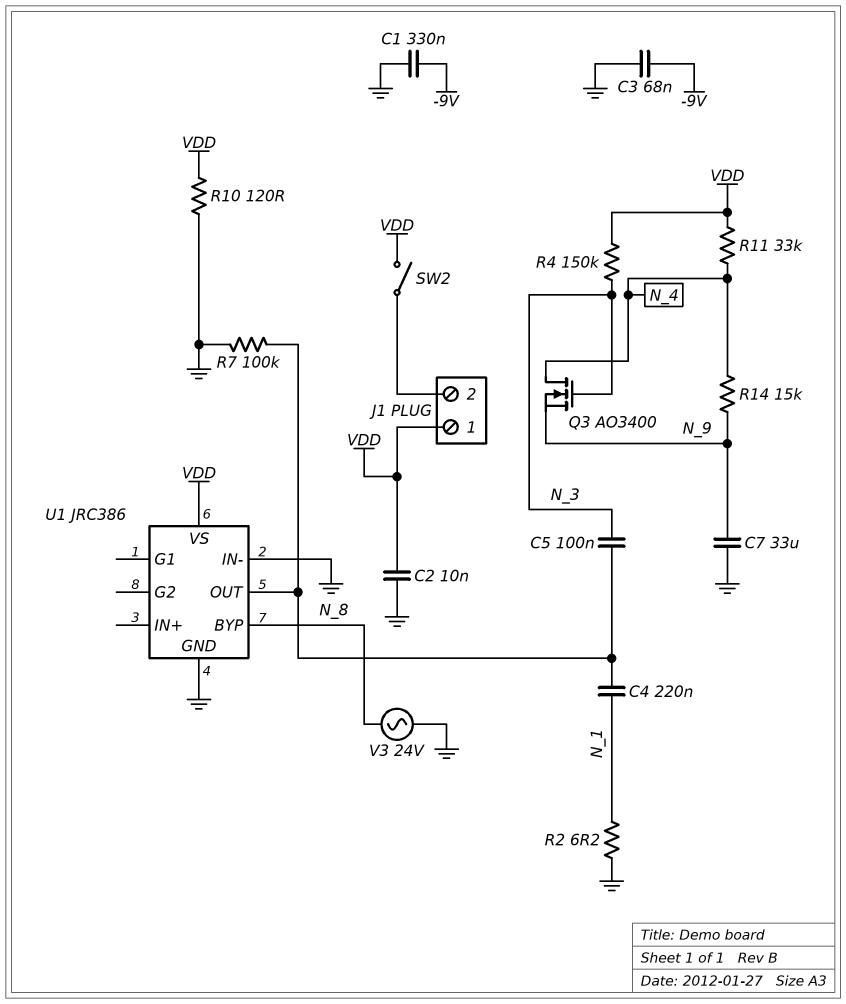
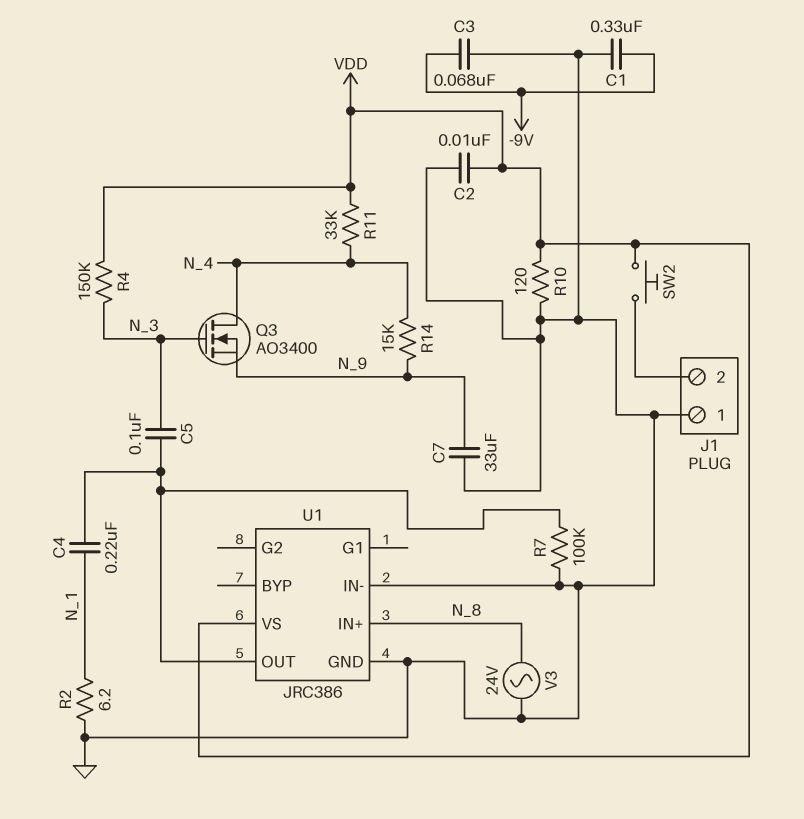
J1 pin 1: VDD -> GND
SW2: switch (J1/2, VDD) -> button (J1/2, VDD)
U1 pin BYP: N_8 -> none
U1 pin IN+: none -> N_8

